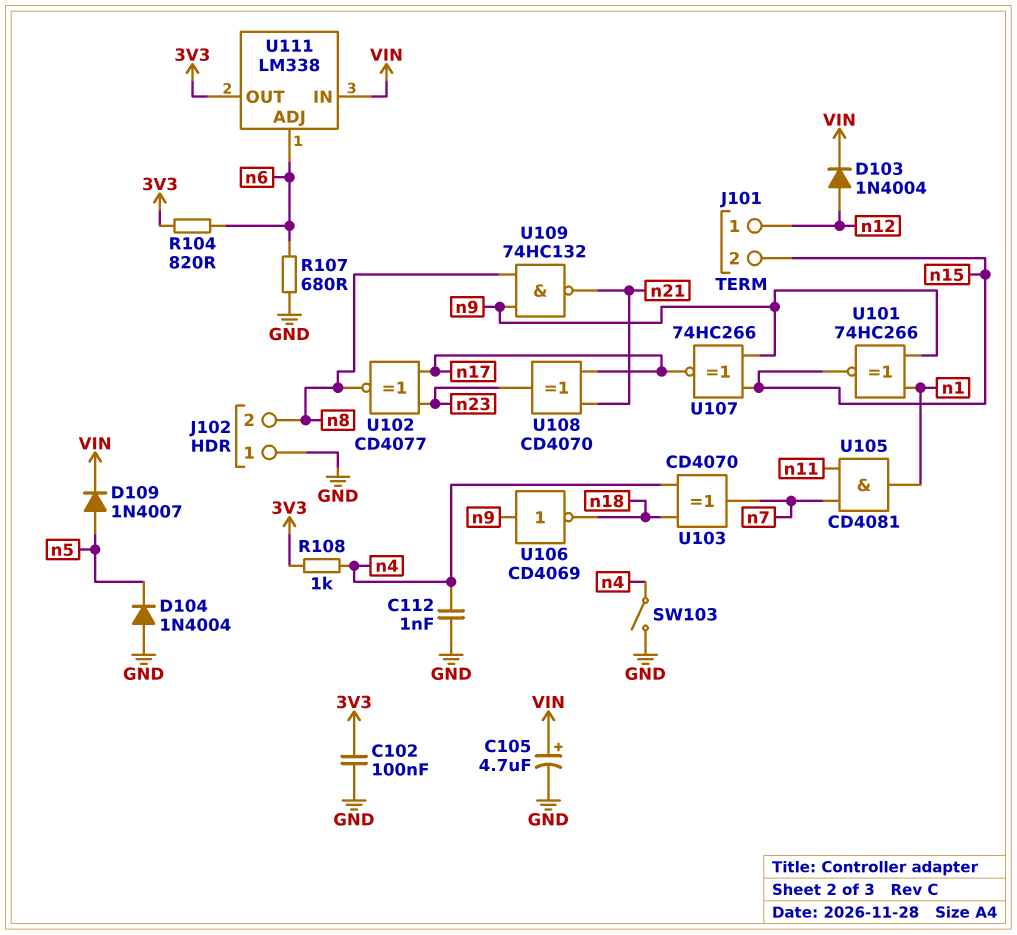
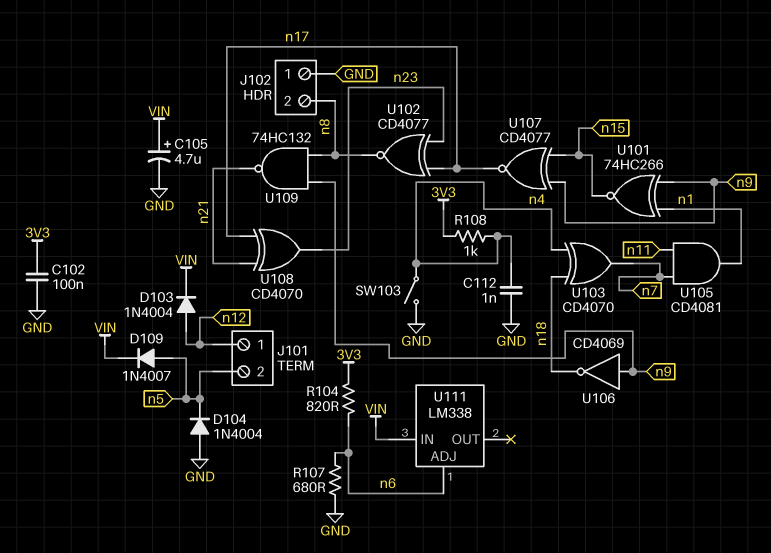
J101 pin 2: n15 -> n5
U107: XNOR 74HC266 (in n9, in n15, out n17) -> XNOR CD4077 (in n9, in n15, out n17)
U111 pin OUT: 3V3 -> none

